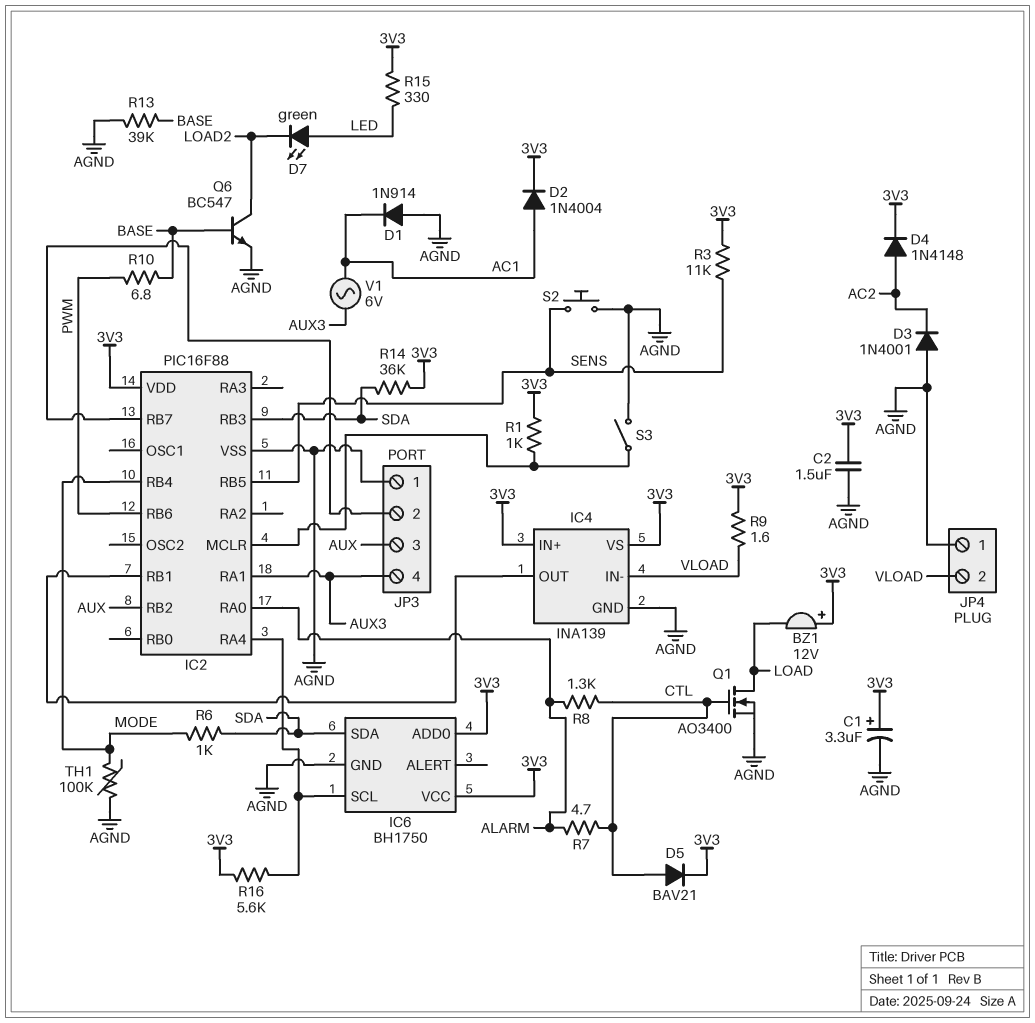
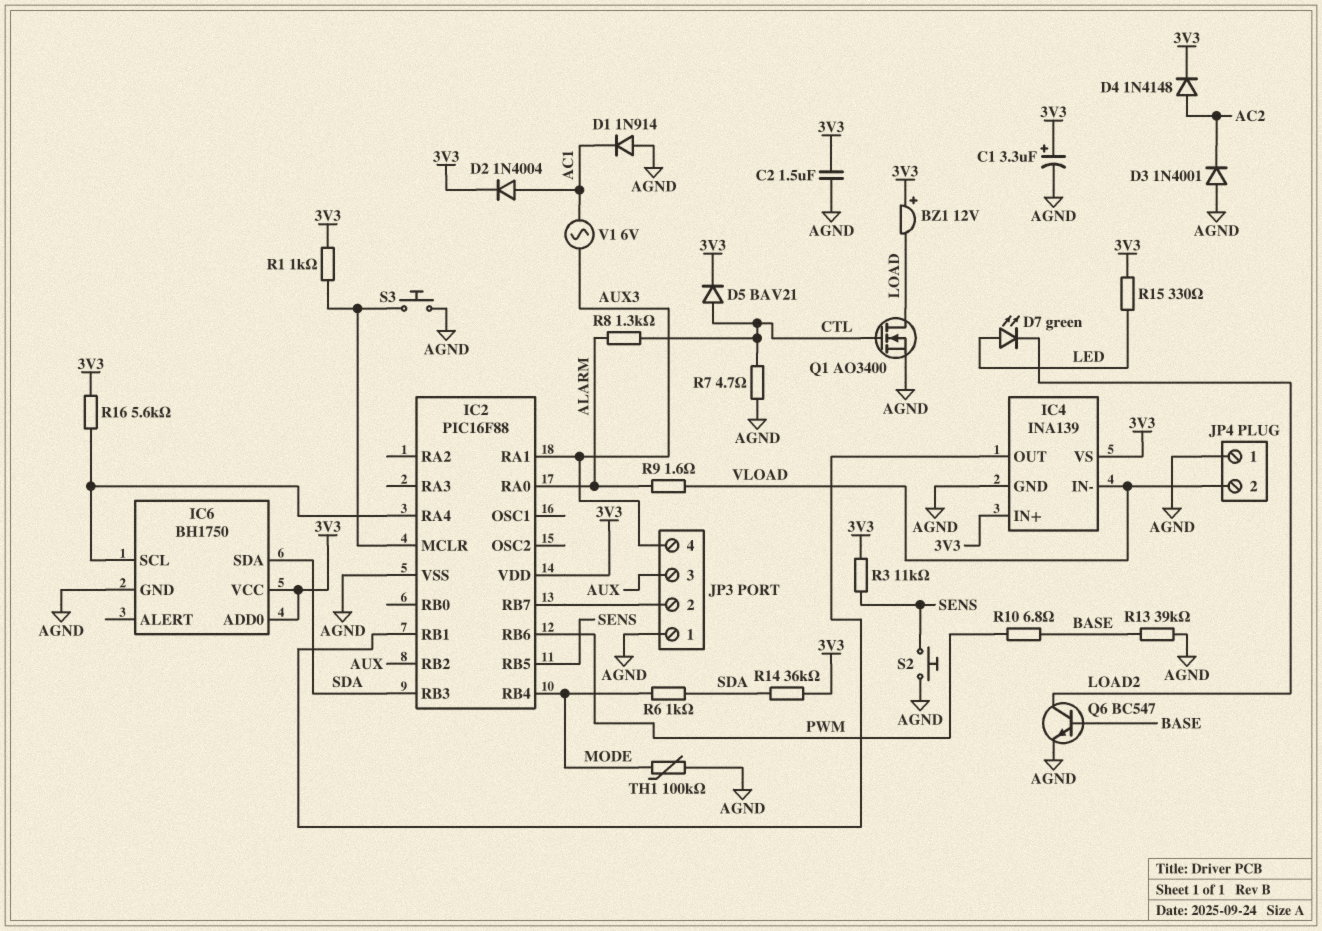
R7: 4.7 (ALARM, CTL) -> 4.7 (AGND, CTL)
R9: 1.6 (3V3, VLOAD) -> 1.6 (ALARM, VLOAD)
S3: switch (AGND, IC2/MCLR) -> button (AGND, IC2/MCLR)

